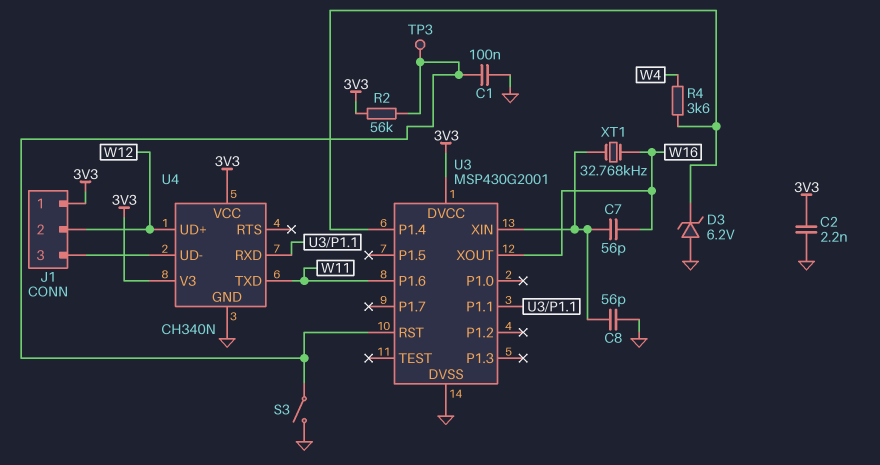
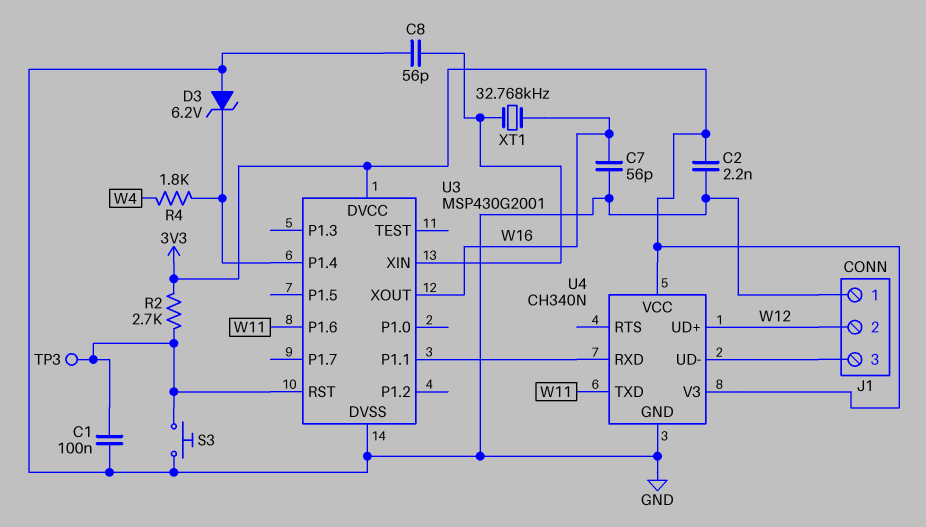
C7: 56pF (U3/XIN, W16) -> 56pF (GND, W16)
J1 pin 1: 3V3 -> GND
R2: 56k (3V3, U3/RST) -> 2.7k (3V3, U3/RST)
R4: 3.6k (U3/P1.4, W4) -> 1.8k (U3/P1.4, W4)
S3: switch (GND, U3/RST) -> button (GND, U3/RST)

